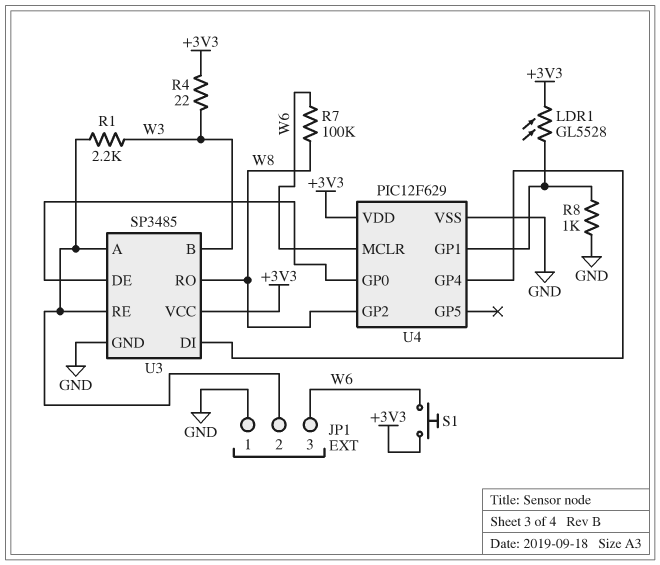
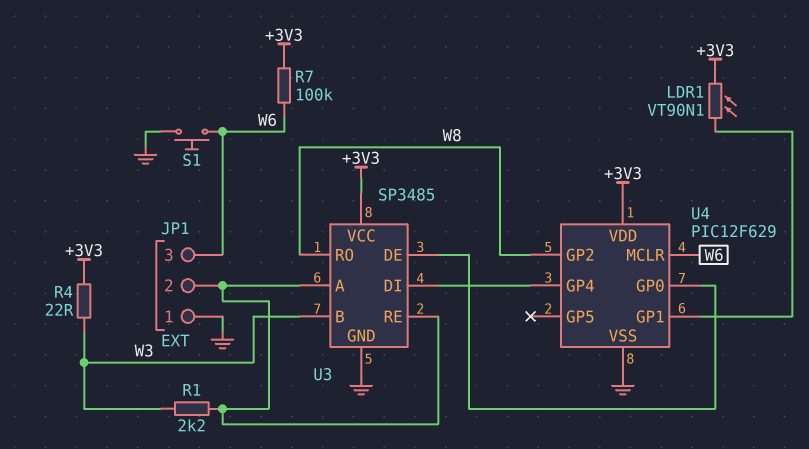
LDR1: GL5528 (+3V3, U4/GP1) -> VT90N1 (+3V3, U4/GP1)
R7: 100k (W6, W8) -> 100k (+3V3, W6)
R8: 1k (GND, U4/GP1) -> none
S1: button (+3V3, W6) -> button (GND, W6)

